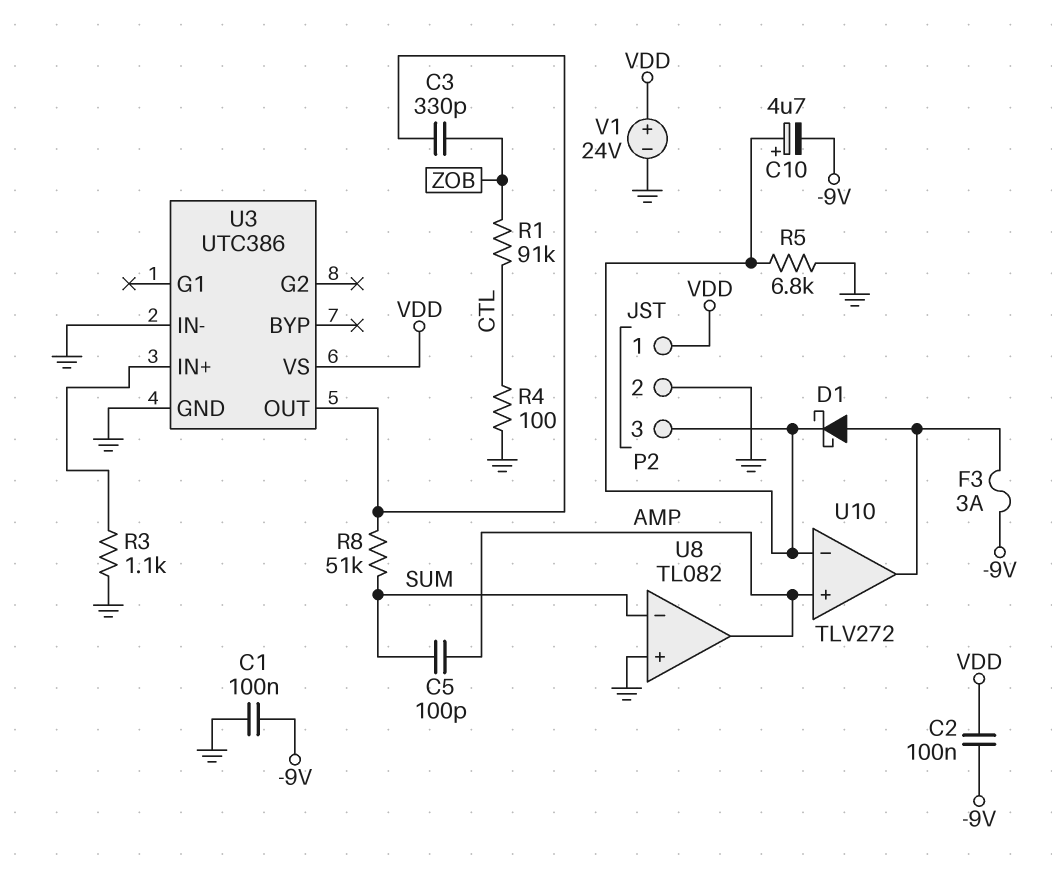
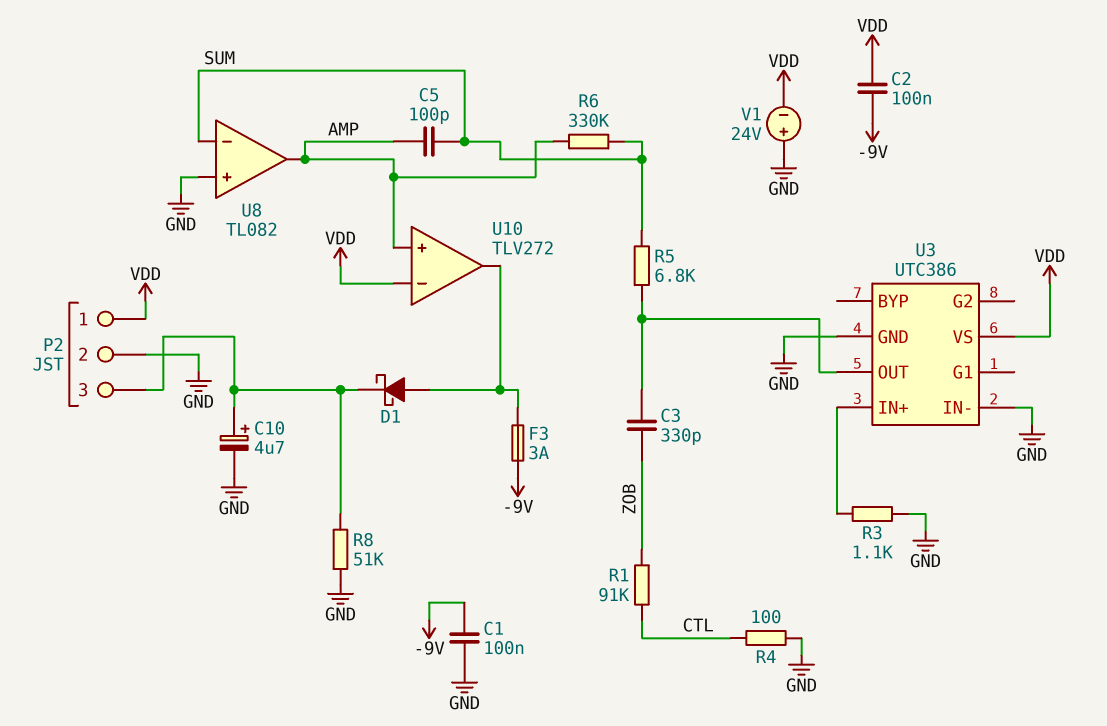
C10: 4.7uF (plus P2/3, minus -9V) -> 4.7uF (plus P2/3, minus GND)
R5: 6.8k (GND, P2/3) -> 6.8k (SUM, U3/OUT)
R6: none -> 330k (AMP, SUM)
R8: 51k (SUM, U3/OUT) -> 51k (GND, P2/3)
U10 pin in-: P2/3 -> VDD
V1: 24V (plus VDD, minus GND) -> 24V (plus GND, minus VDD)

